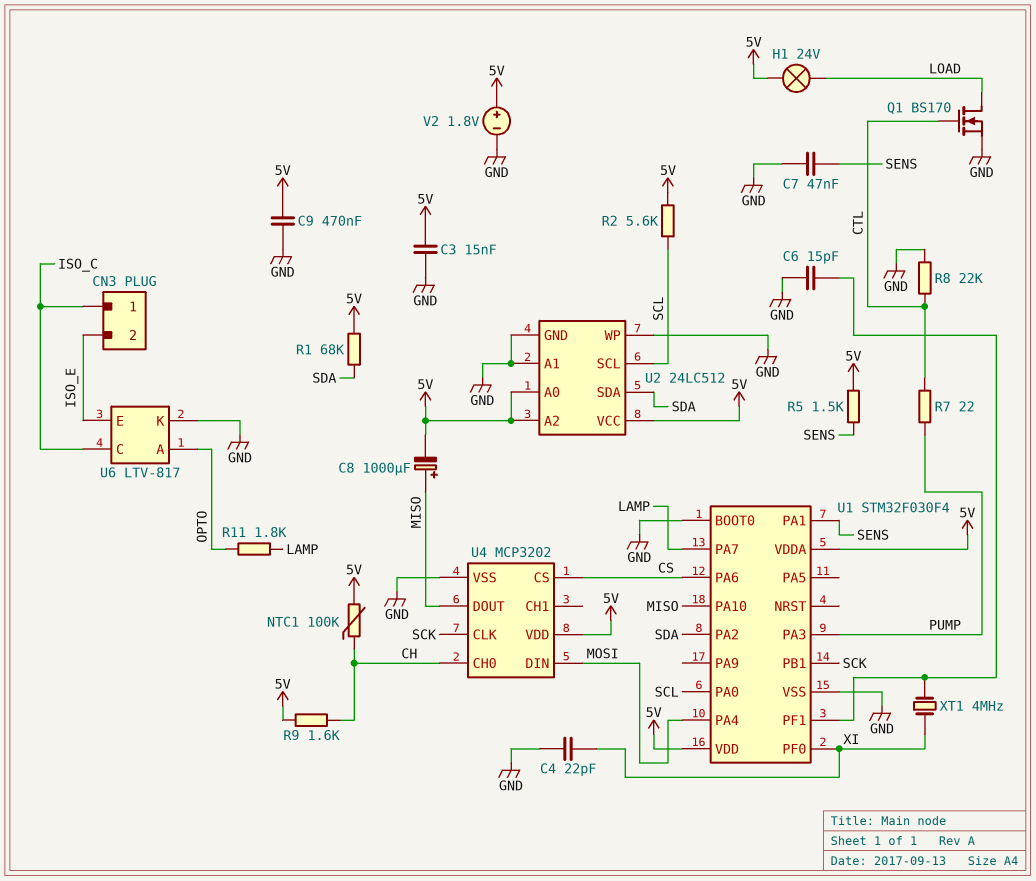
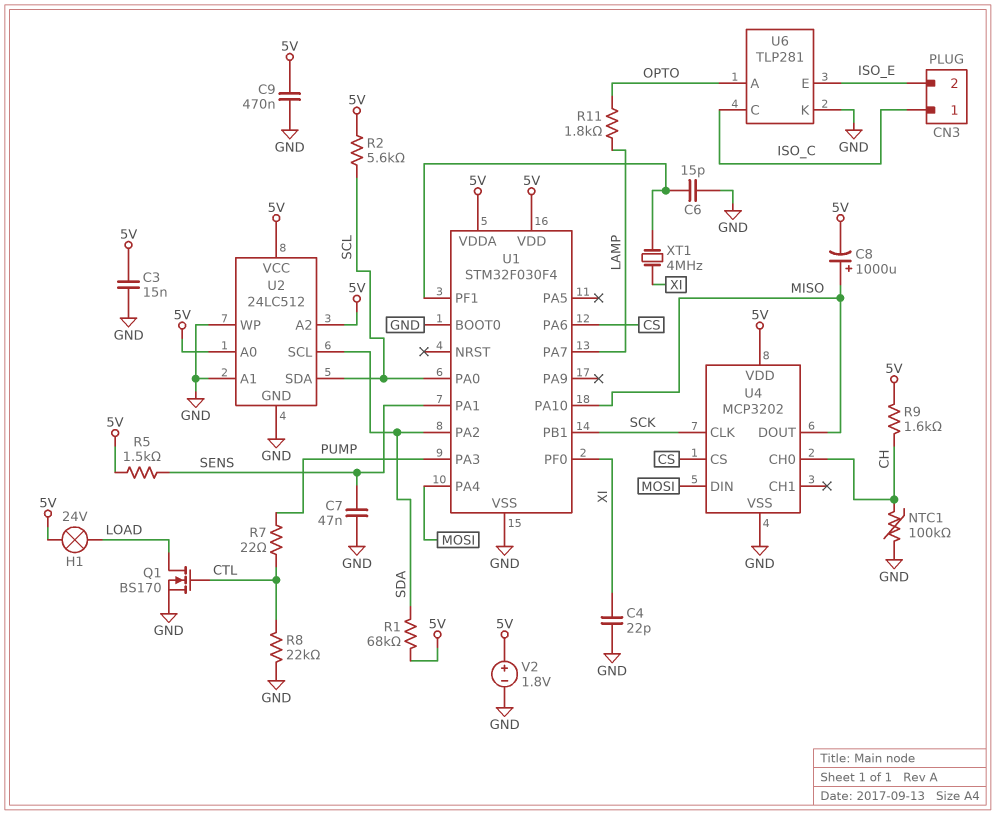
NTC1: 100k (5V, CH) -> 100k (CH, GND)
U2 pin SCL: SCL -> SDA
U2 pin SDA: SDA -> SCL
U6: LTV-817 -> TLP281

